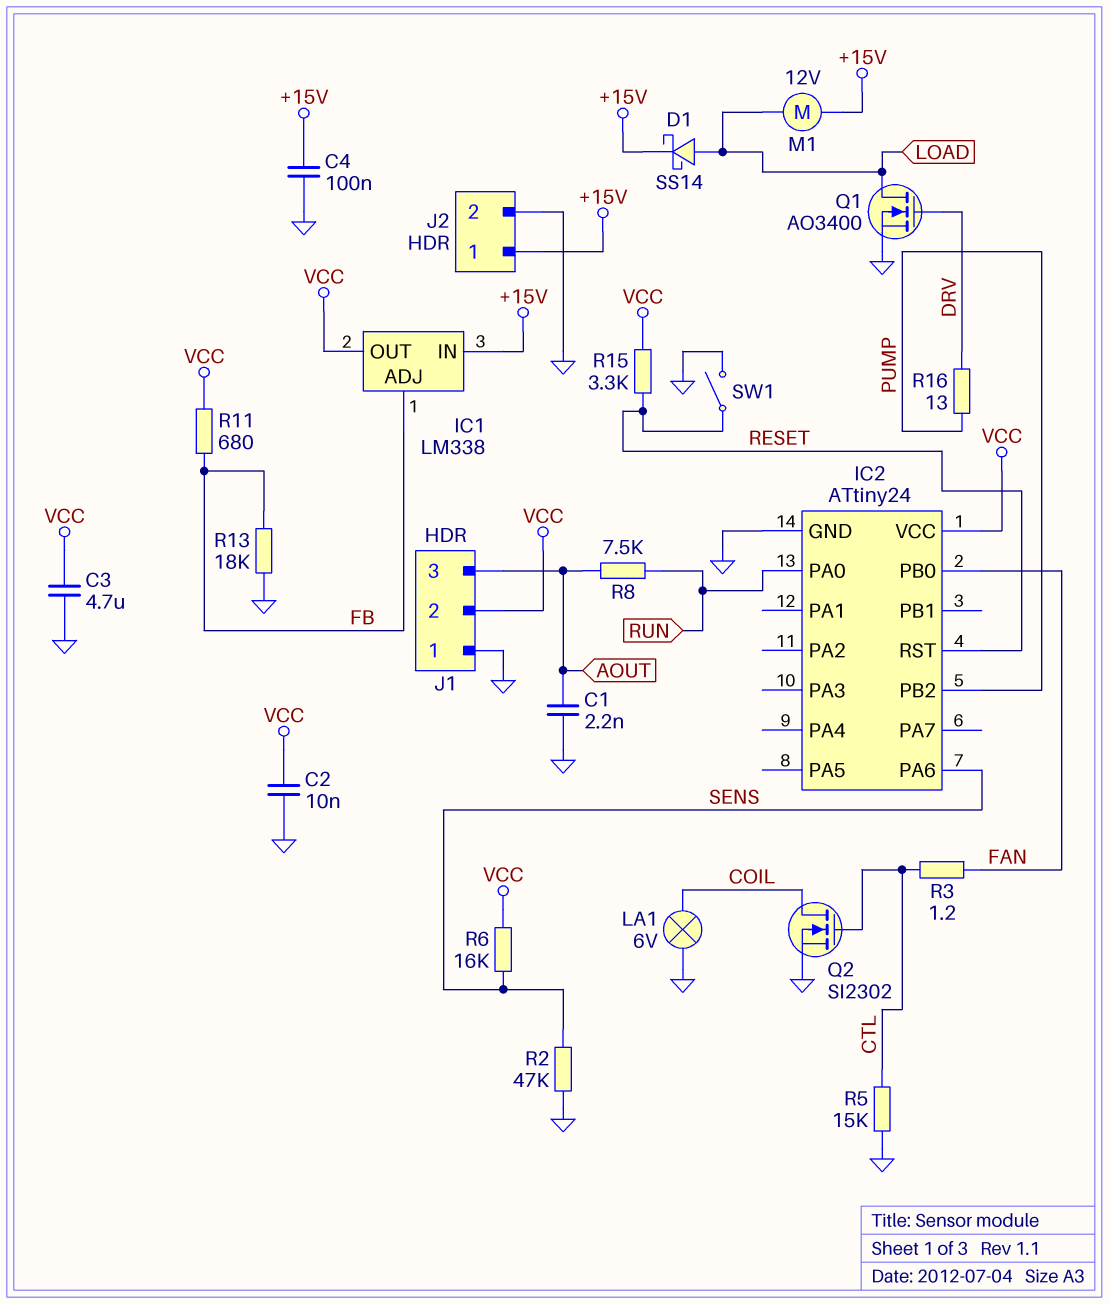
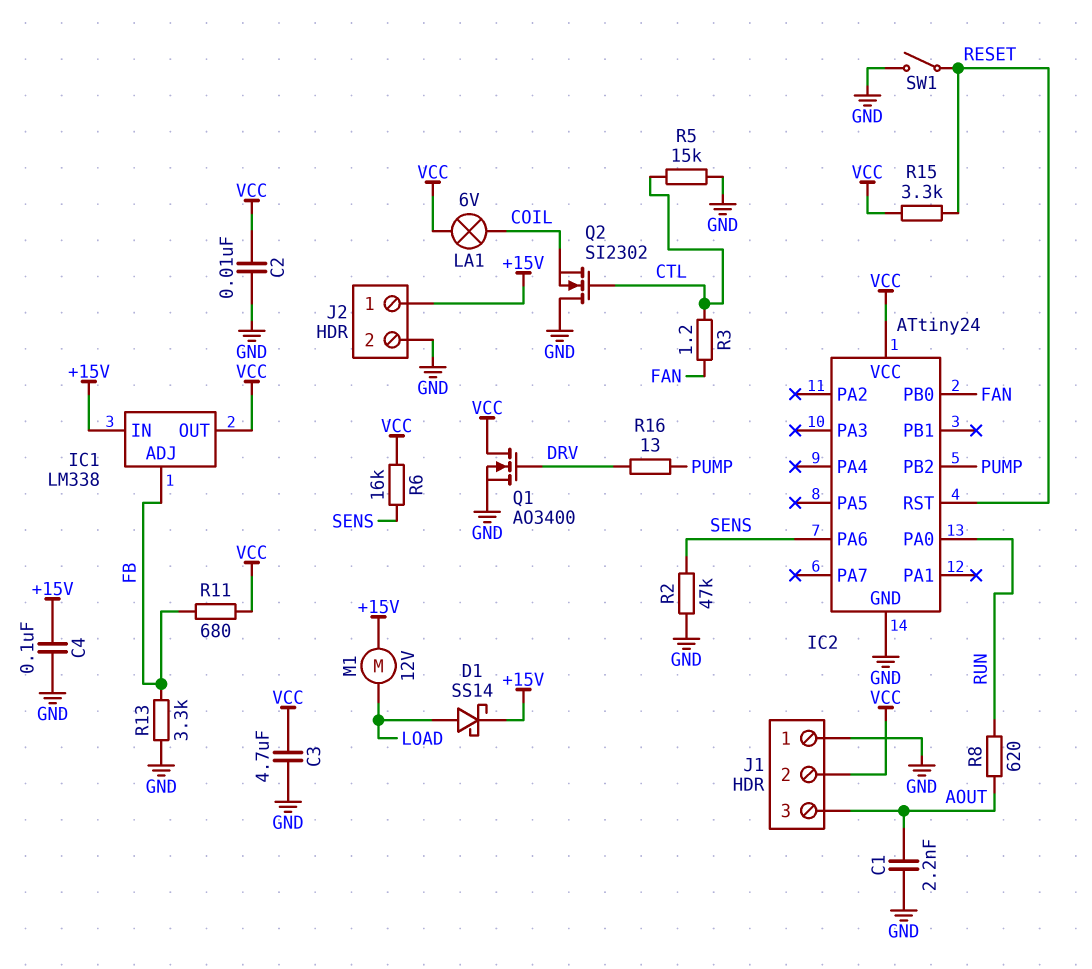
LA1: lamp 6V (COIL, GND) -> lamp 6V (COIL, VCC)
Q1: NMOS AO3400 (G DRV, D LOAD, S GND) -> NMOS AO3400 (G DRV, D VCC, S GND)
Q2: NMOS SI2302 (G CTL, D COIL, S GND) -> NMOS SI2302 (G CTL, D GND, S COIL)
R8: 7.5k (AOUT, RUN) -> 620 (AOUT, RUN)
R13: 18k (FB, GND) -> 3.3k (FB, GND)

